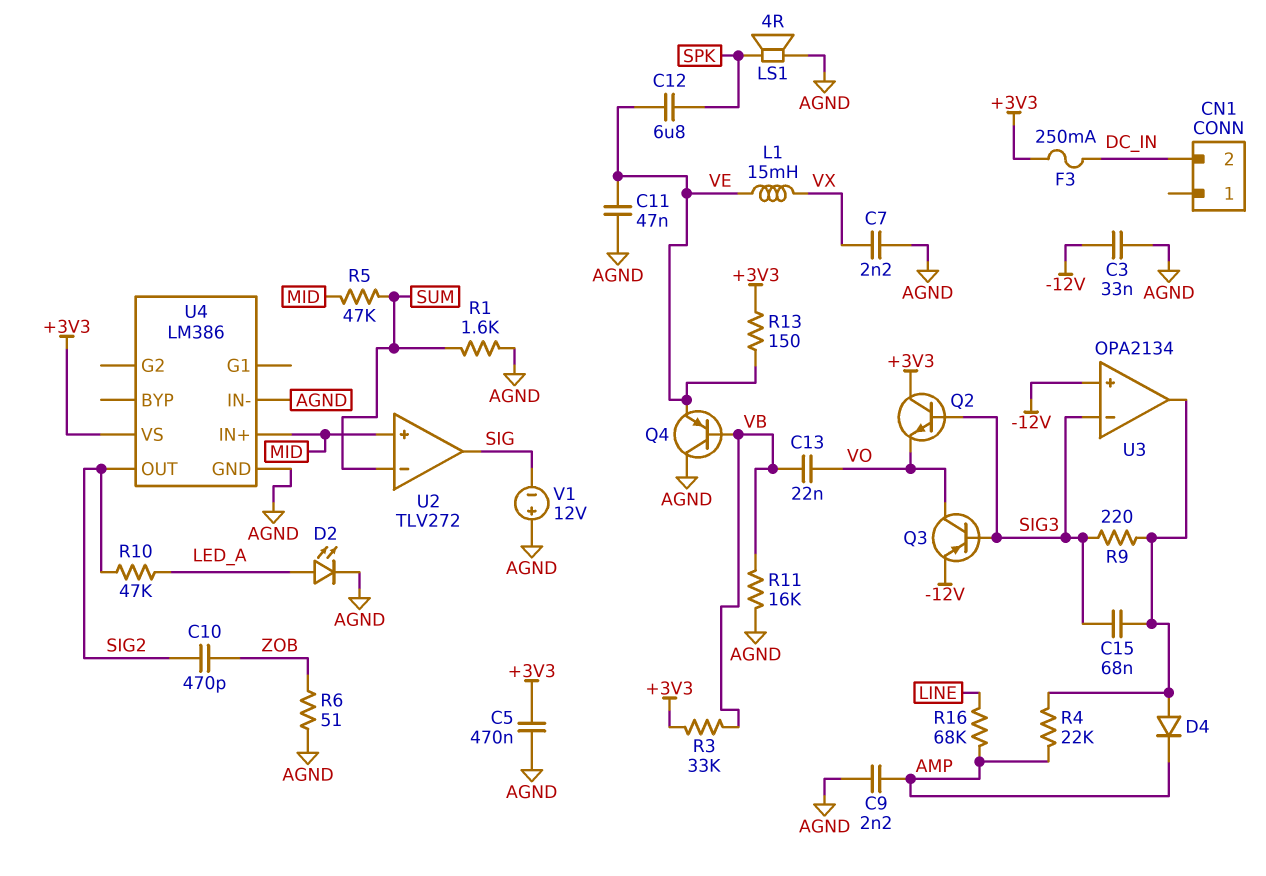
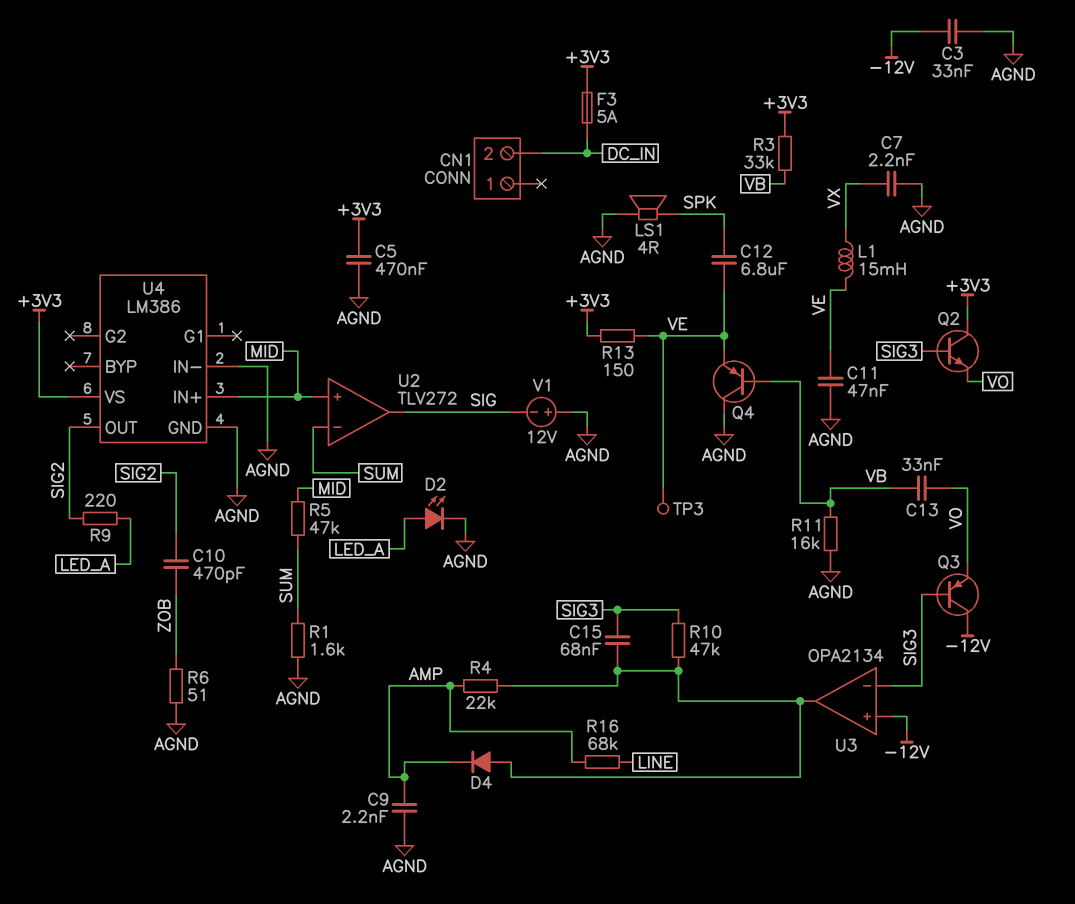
C13: 22nF (VB, VO) -> 33nF (VB, VO)
F3: 250mA (+3V3, DC_IN) -> 5A (+3V3, DC_IN)
Q3: PNP (B SIG3, C VO, E -12V) -> PNP (B SIG3, C -12V, E VO)
R9: 220 (SIG3, U3/out) -> 220 (LED_A, SIG2)
R10: 47k (LED_A, SIG2) -> 47k (SIG3, U3/out)
TP3: none -> test point (VE)

